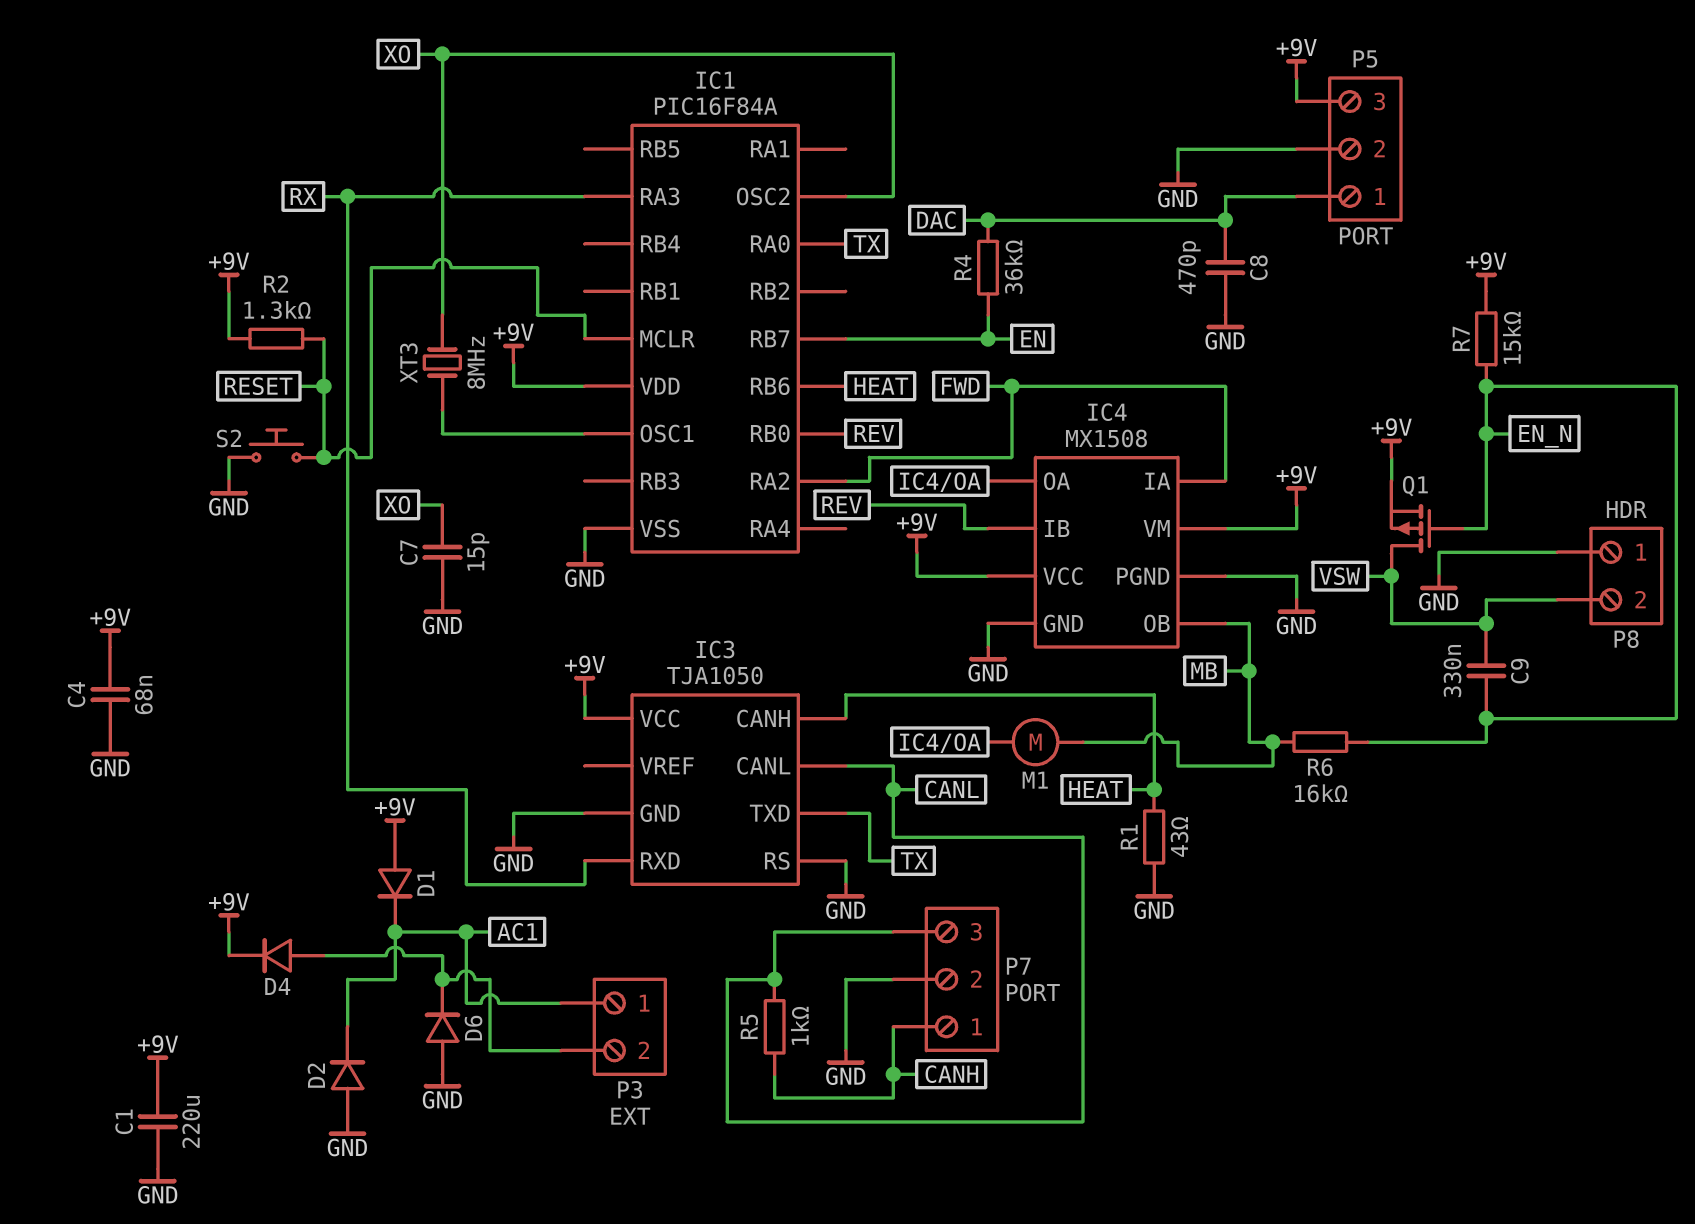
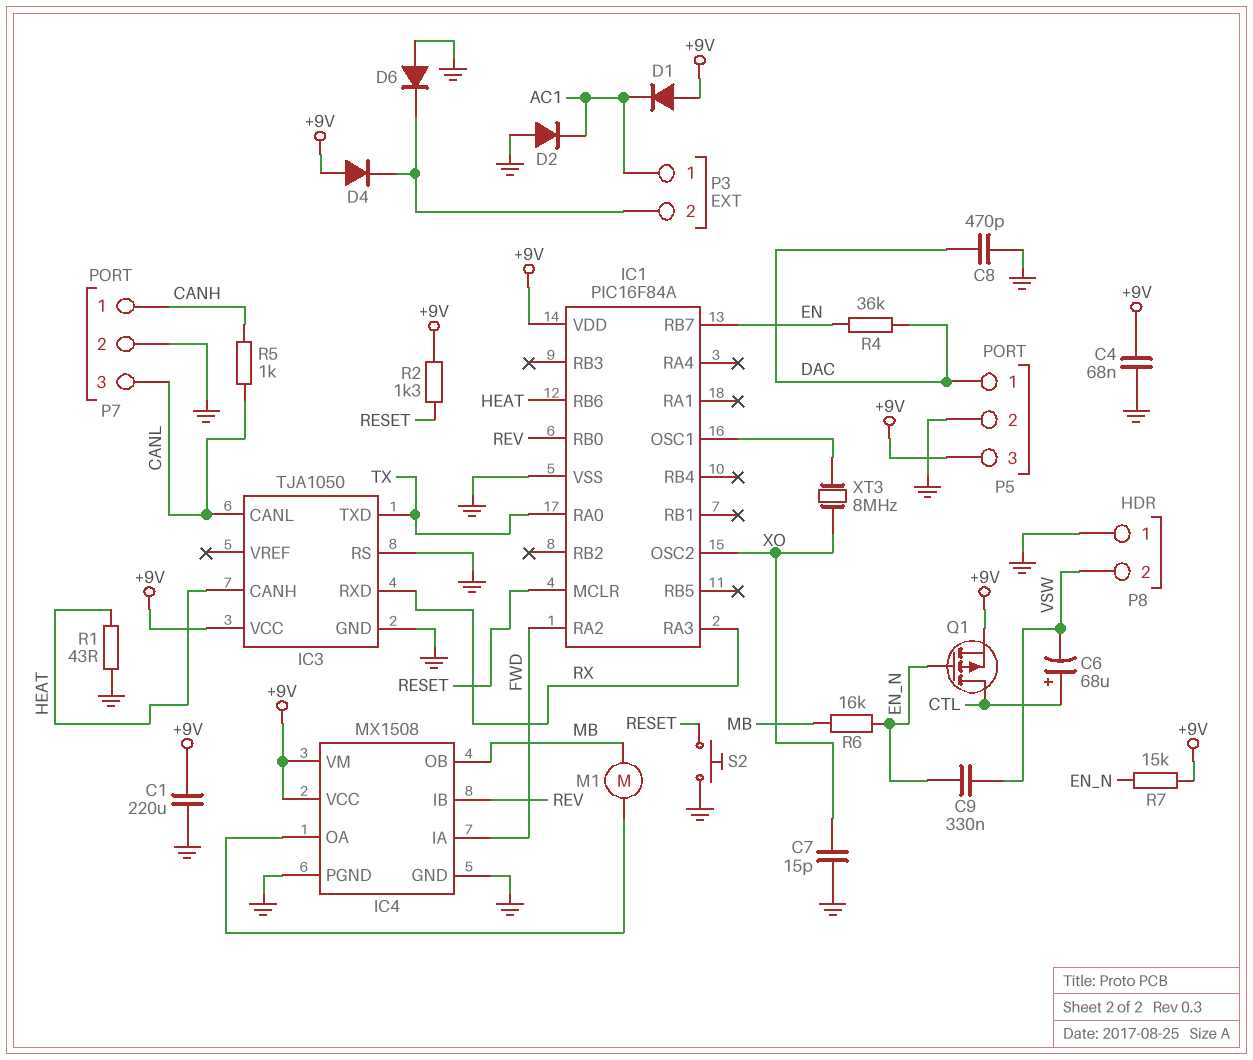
C6: none -> 68uF (plus CTL, minus VSW)
D4: diode (A P3/2, K +9V) -> diode (A +9V, K P3/2)
Q1: PMOS (G EN_N, D VSW, S +9V) -> PMOS (G EN_N, D CTL, S +9V)

